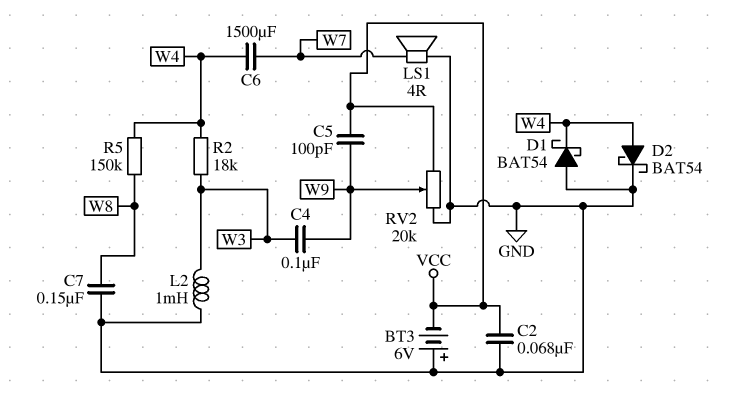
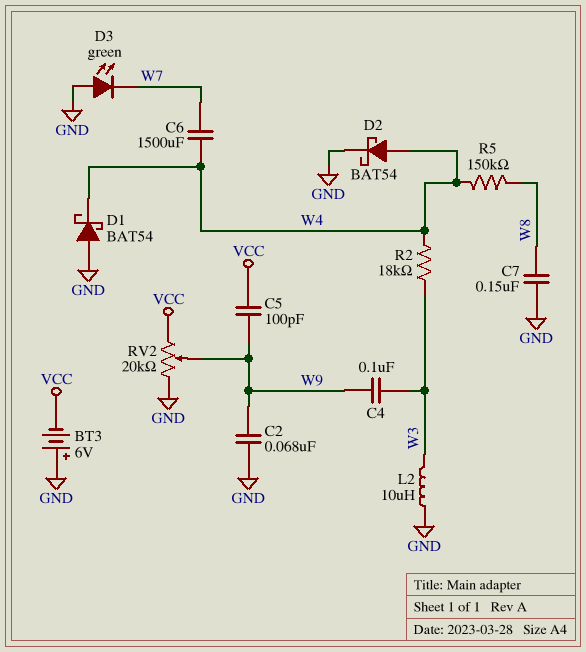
C2: 68nF (GND, VCC) -> 68nF (GND, W9)
D3: none -> LED green (A GND, K W7)
L2: 1mH (GND, W3) -> 10uH (GND, W3)
LS1: speaker 4R (GND, W7) -> none

